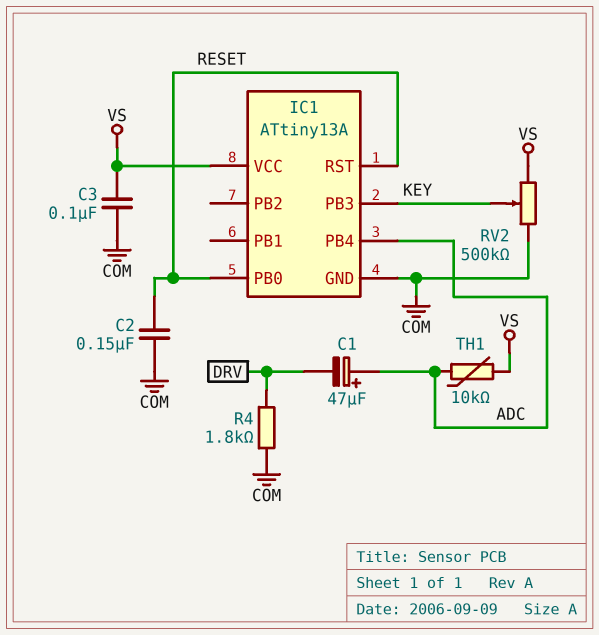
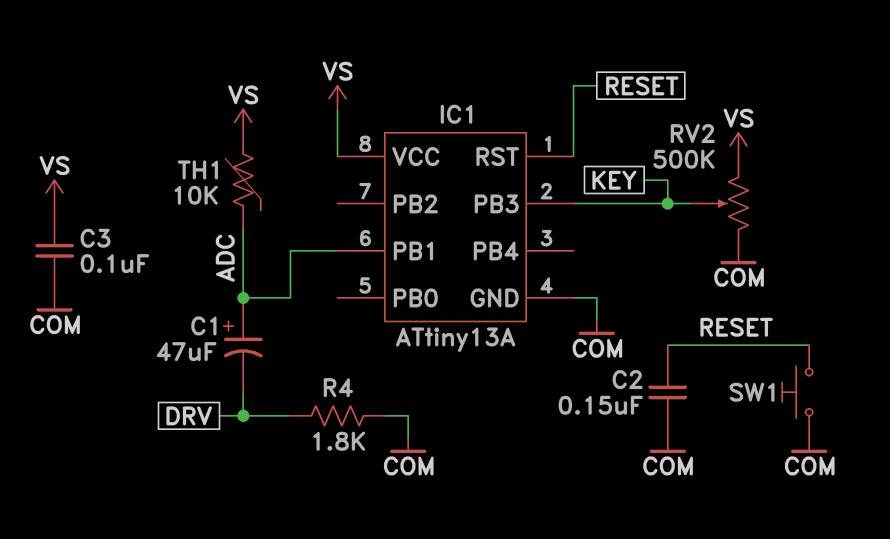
IC1 pin PB0: RESET -> none
IC1 pin PB1: none -> ADC
IC1 pin PB4: ADC -> none
SW1: none -> button (COM, RESET)

